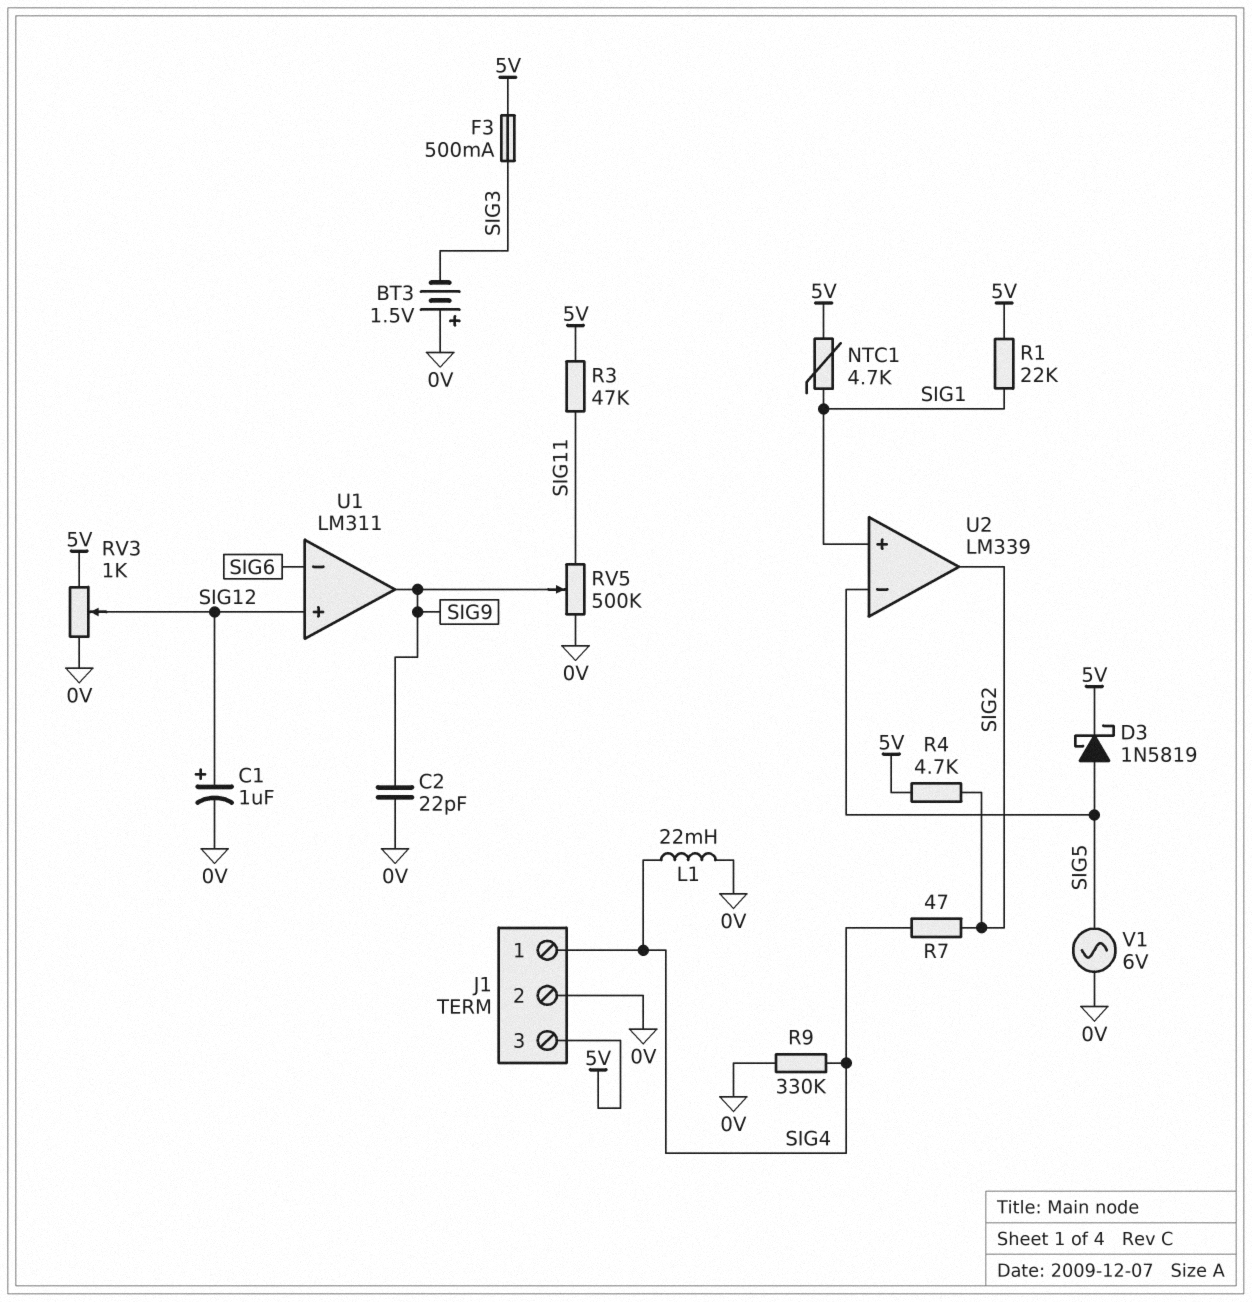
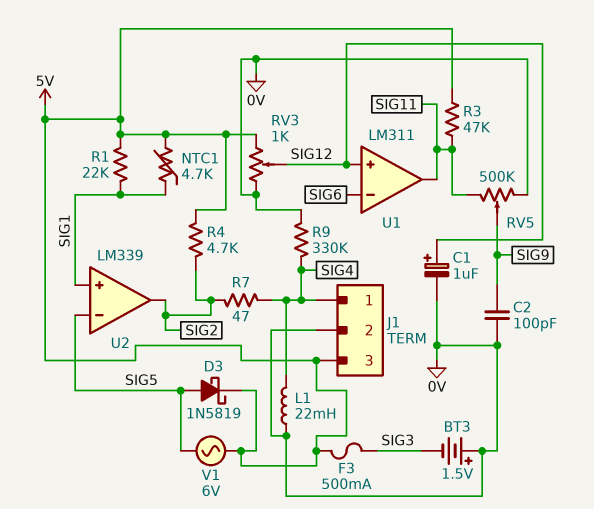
C2: 22pF (0V, SIG9) -> 100pF (0V, SIG9)
U1 pin out: SIG9 -> SIG11
V1: AC 6V (0V, SIG5) -> AC 6V (5V, SIG5)

